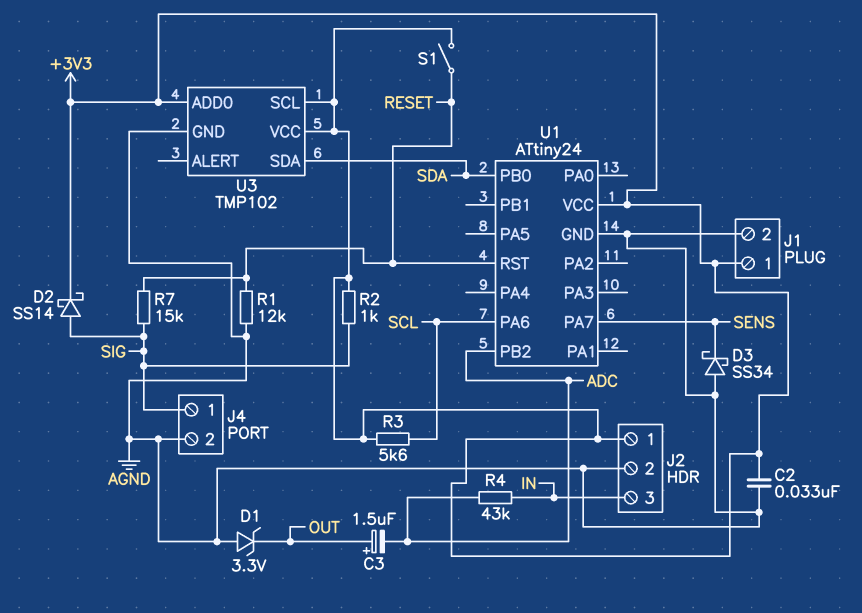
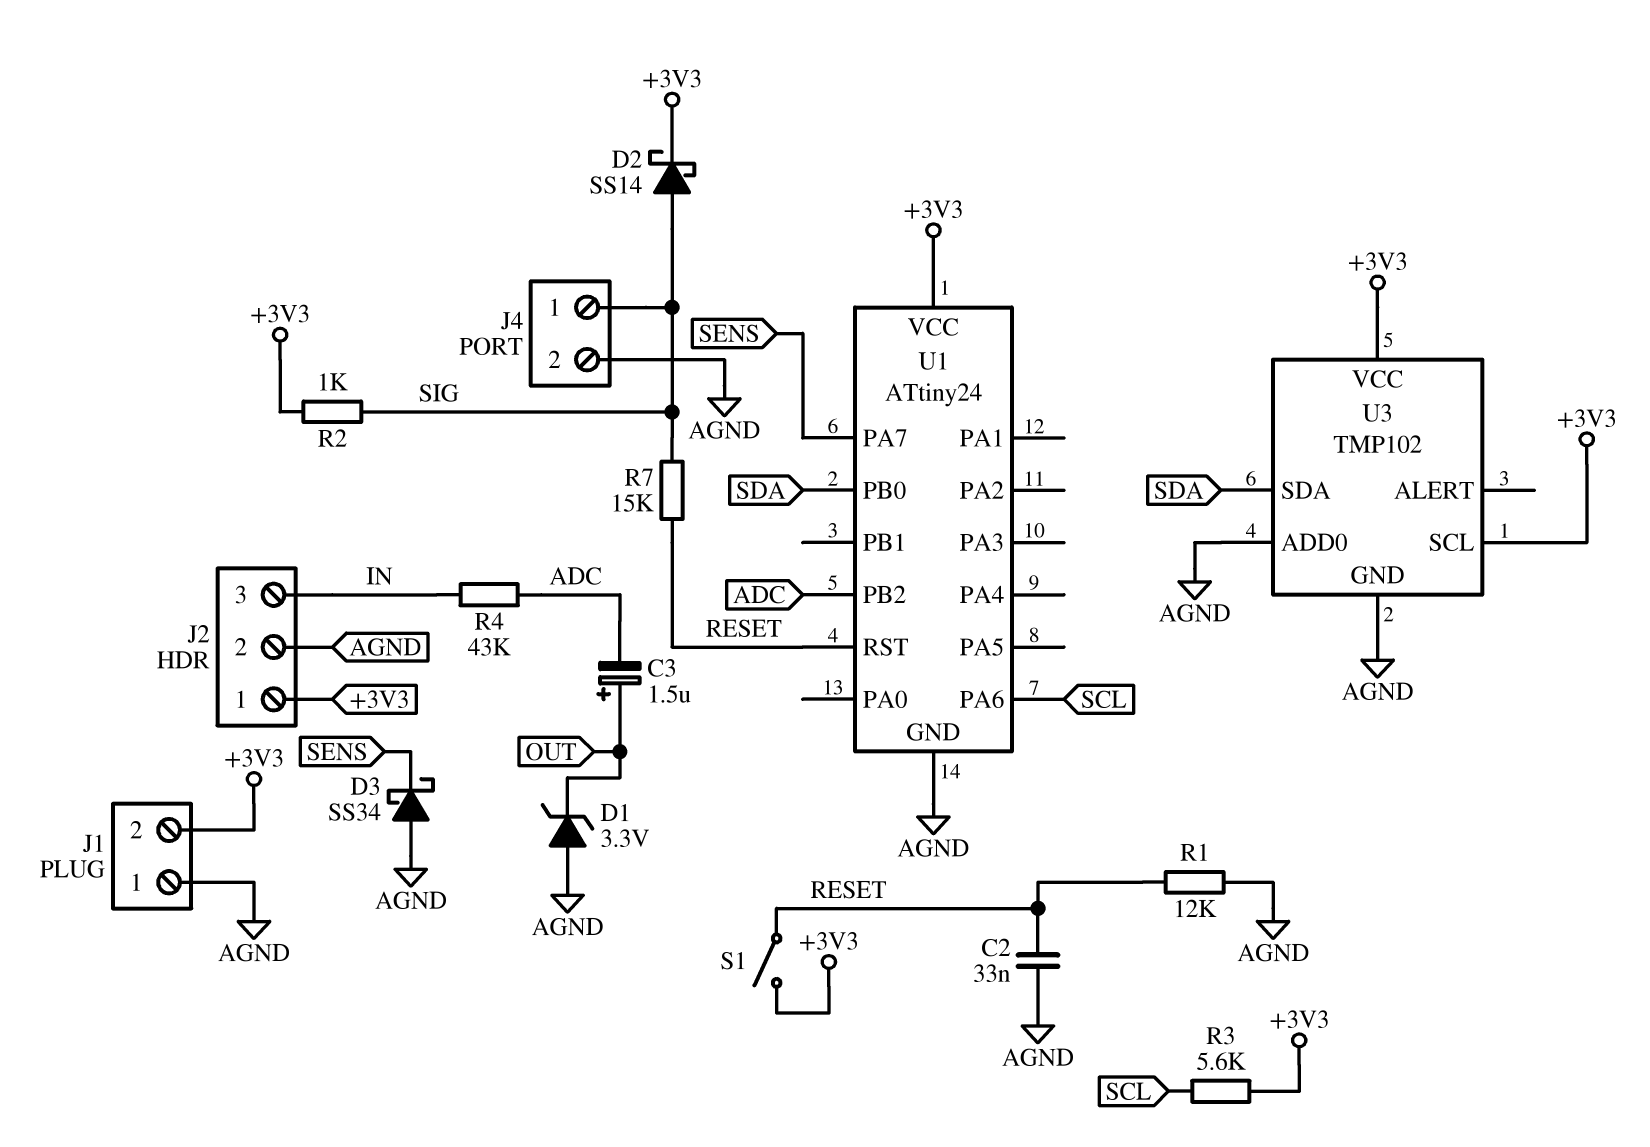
C2: 33nF (+3V3, AGND) -> 33nF (AGND, RESET)
J1 pin 1: +3V3 -> AGND
J1 pin 2: AGND -> +3V3
U3 pin ADD0: +3V3 -> AGND

